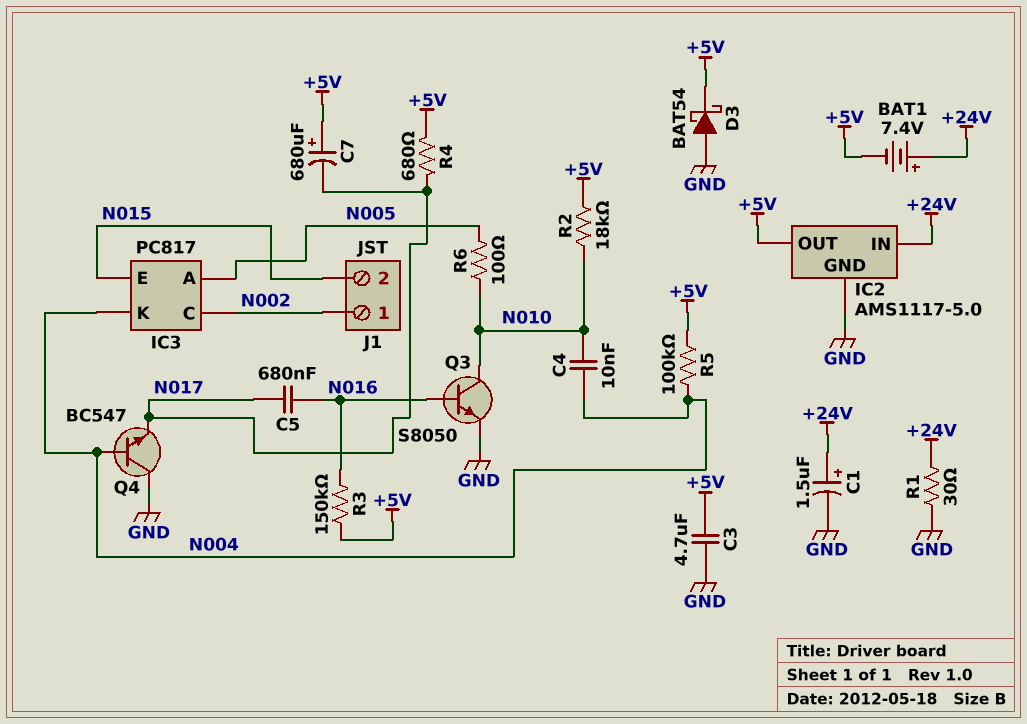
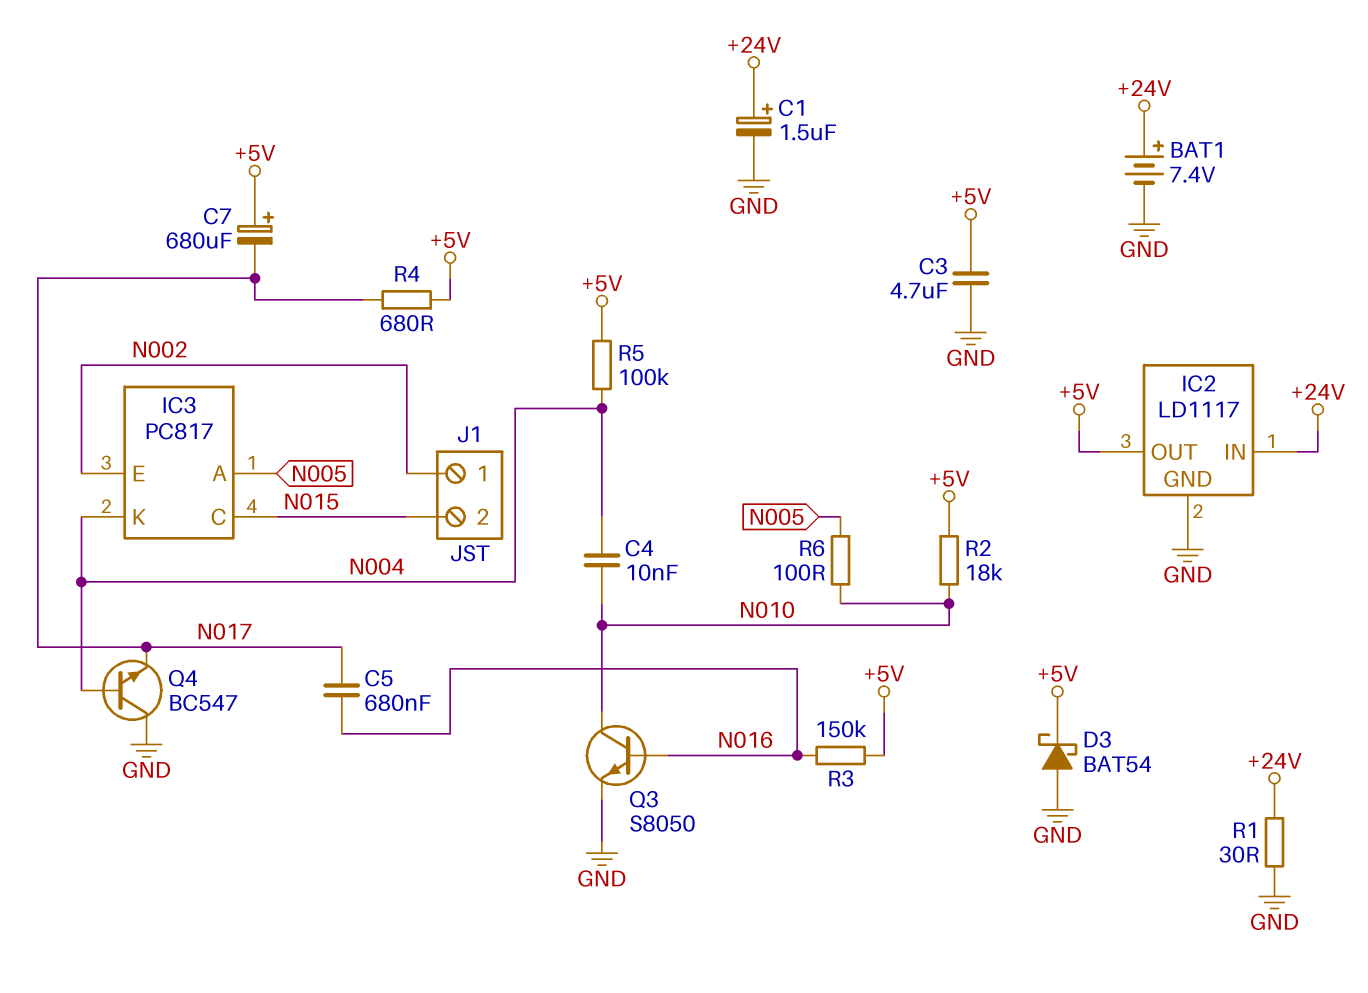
BAT1: 7.4V (plus +24V, minus +5V) -> 7.4V (plus +24V, minus GND)
IC2: AMS1117-5.0 -> LD1117
IC3 pin C: N002 -> N015
IC3 pin E: N015 -> N002

